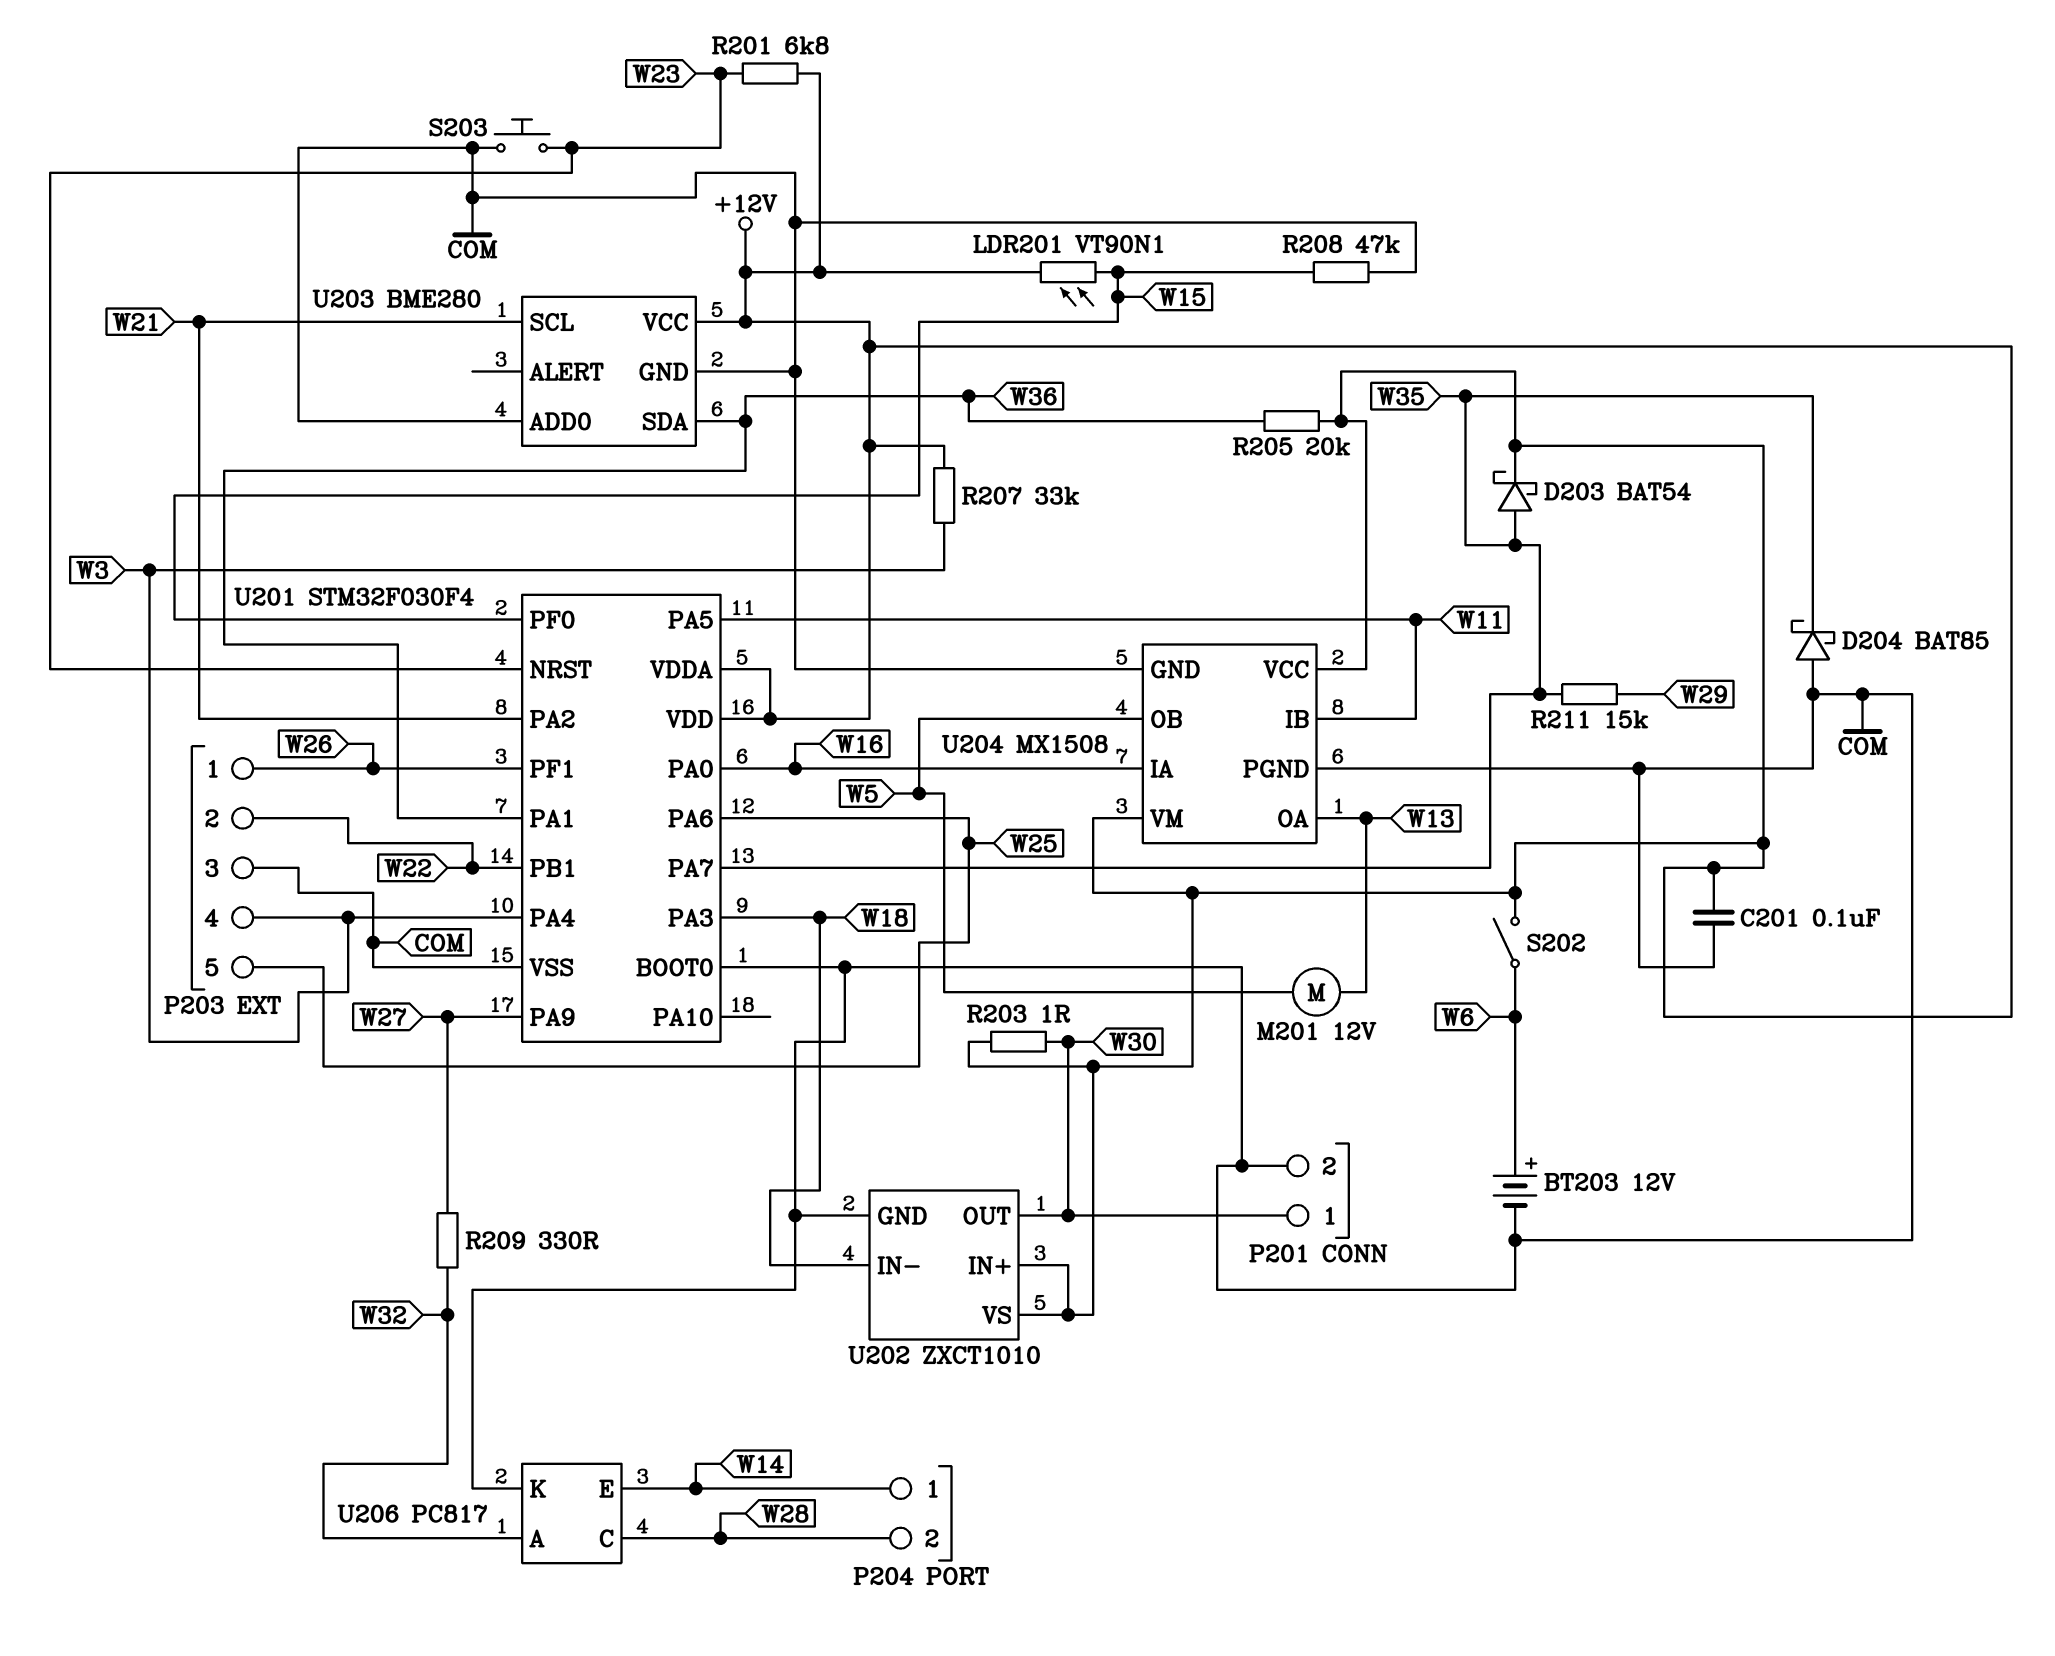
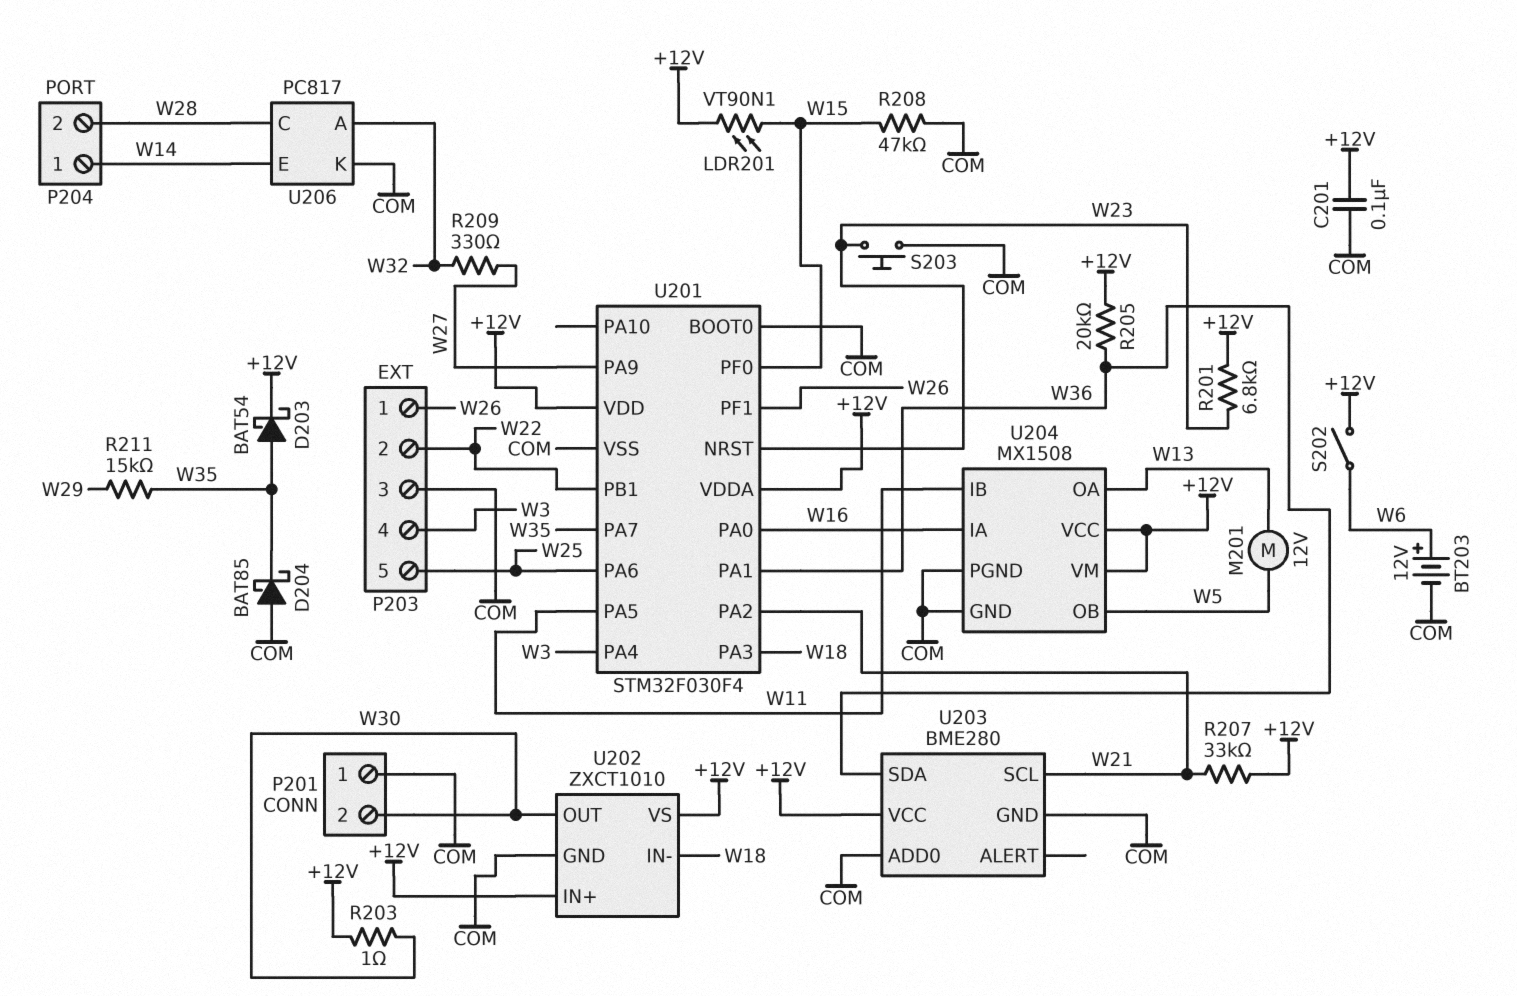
P201 pin 1: W30 -> COM
P201 pin 2: COM -> W30
R207: 33k (+12V, W3) -> 33k (+12V, W21)

